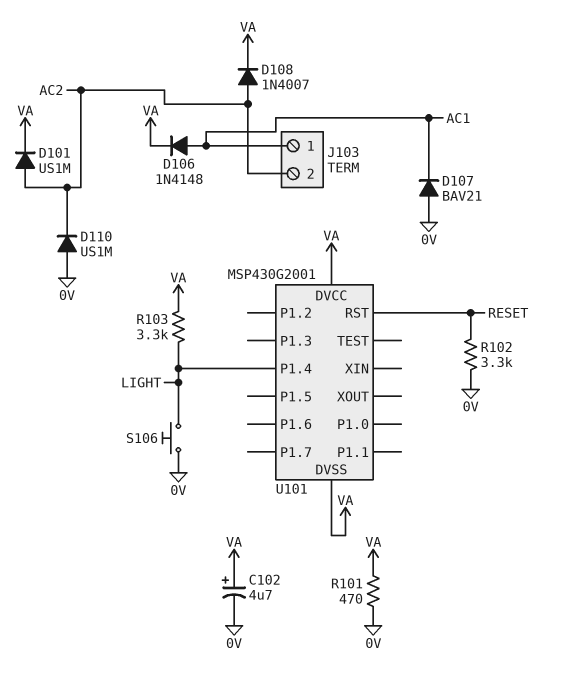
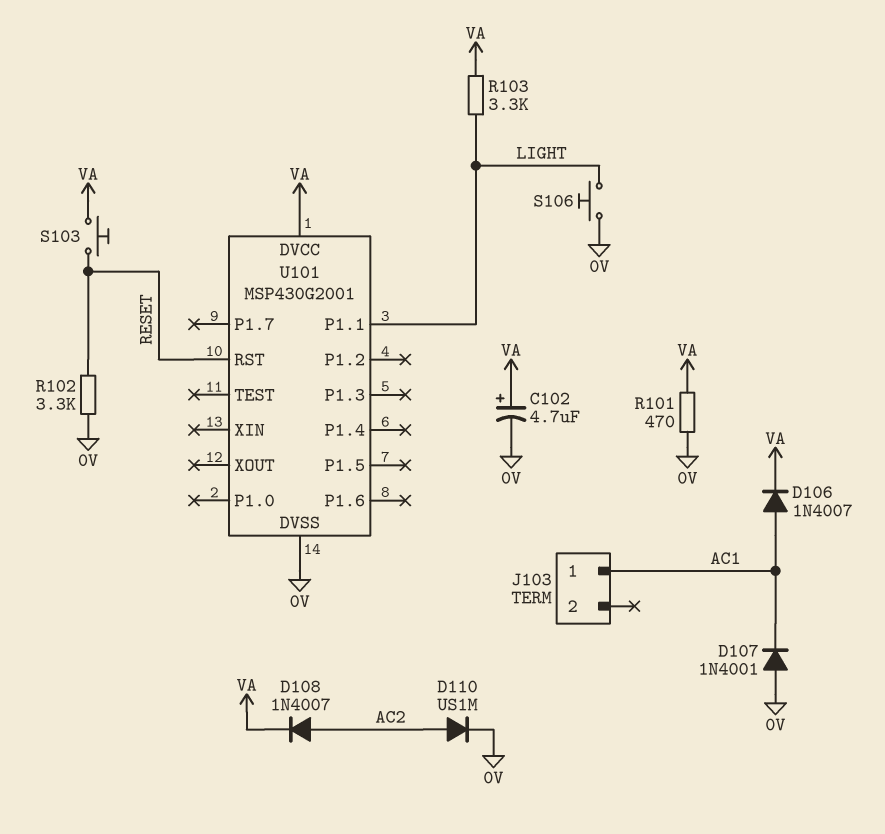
D101: diode US1M (A AC2, K VA) -> none
D106: diode 1N4148 (A AC1, K VA) -> diode 1N4007 (A AC1, K VA)
D107: diode BAV21 (A 0V, K AC1) -> diode 1N4001 (A 0V, K AC1)
D110: diode US1M (A 0V, K AC2) -> diode US1M (A AC2, K 0V)
J103 pin 2: AC2 -> none
S103: none -> button (RESET, VA)
U101 pin DVSS: VA -> 0V
U101 pin P1.1: none -> LIGHT
U101 pin P1.4: LIGHT -> none

